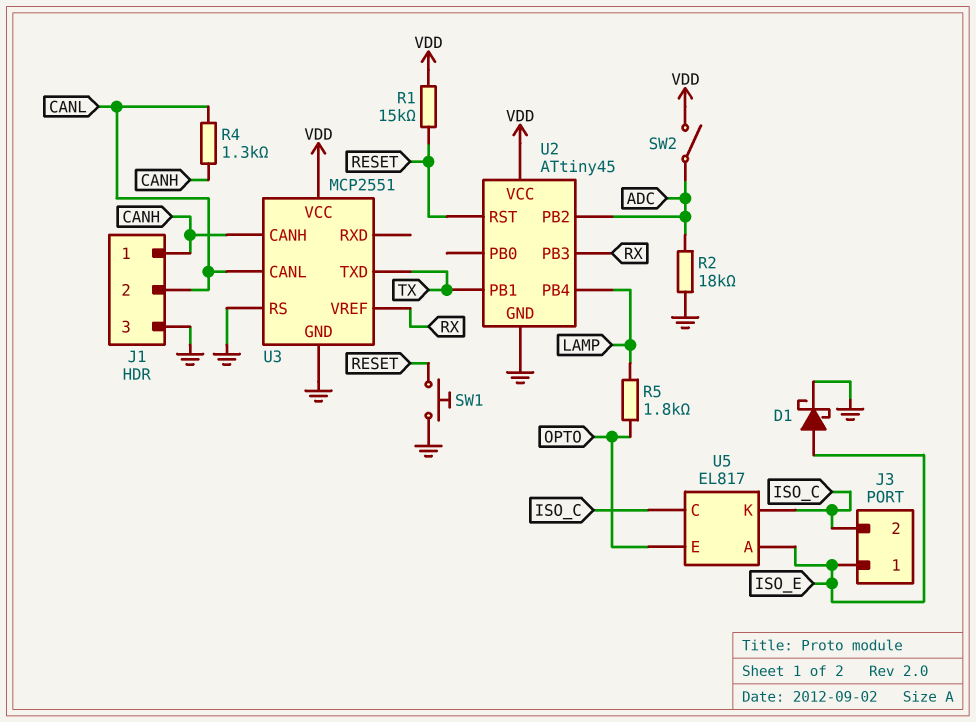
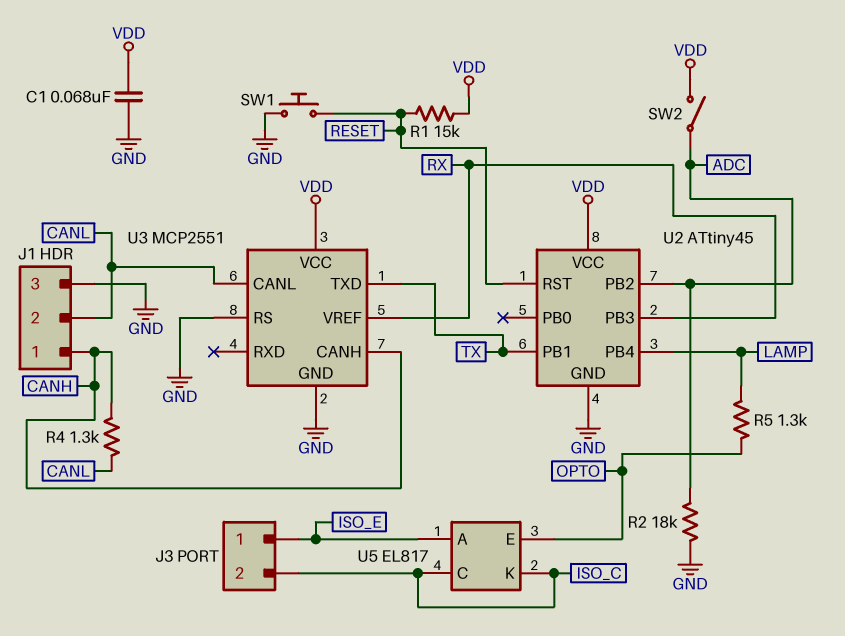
C1: none -> 68nF (GND, VDD)
D1: schottky (A ISO_E, K GND) -> none
R5: 1.8k (LAMP, OPTO) -> 1.3k (LAMP, OPTO)

